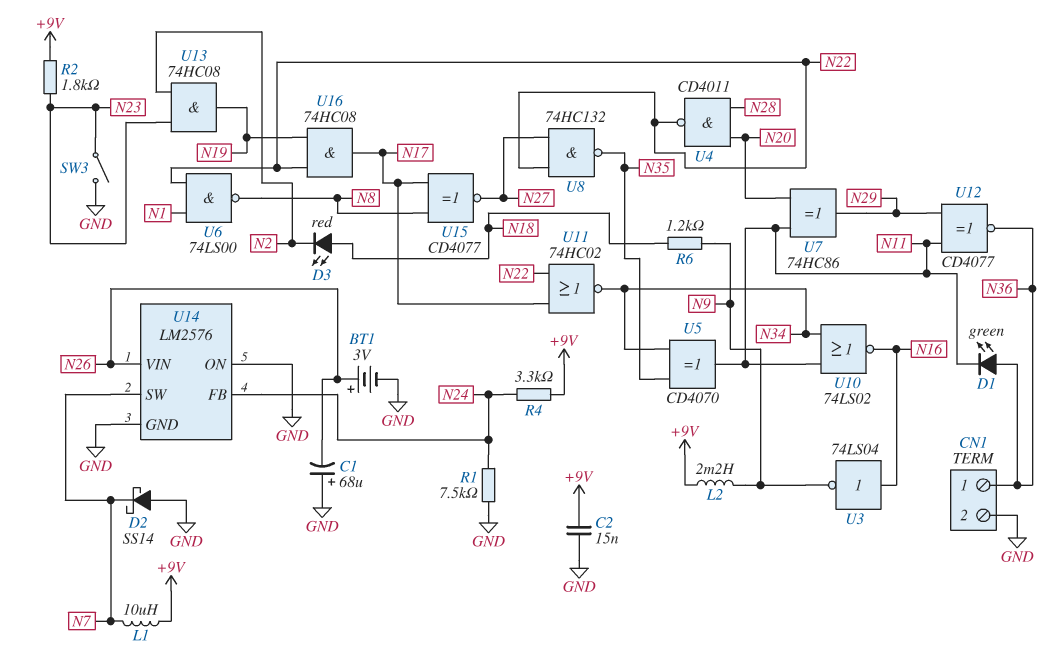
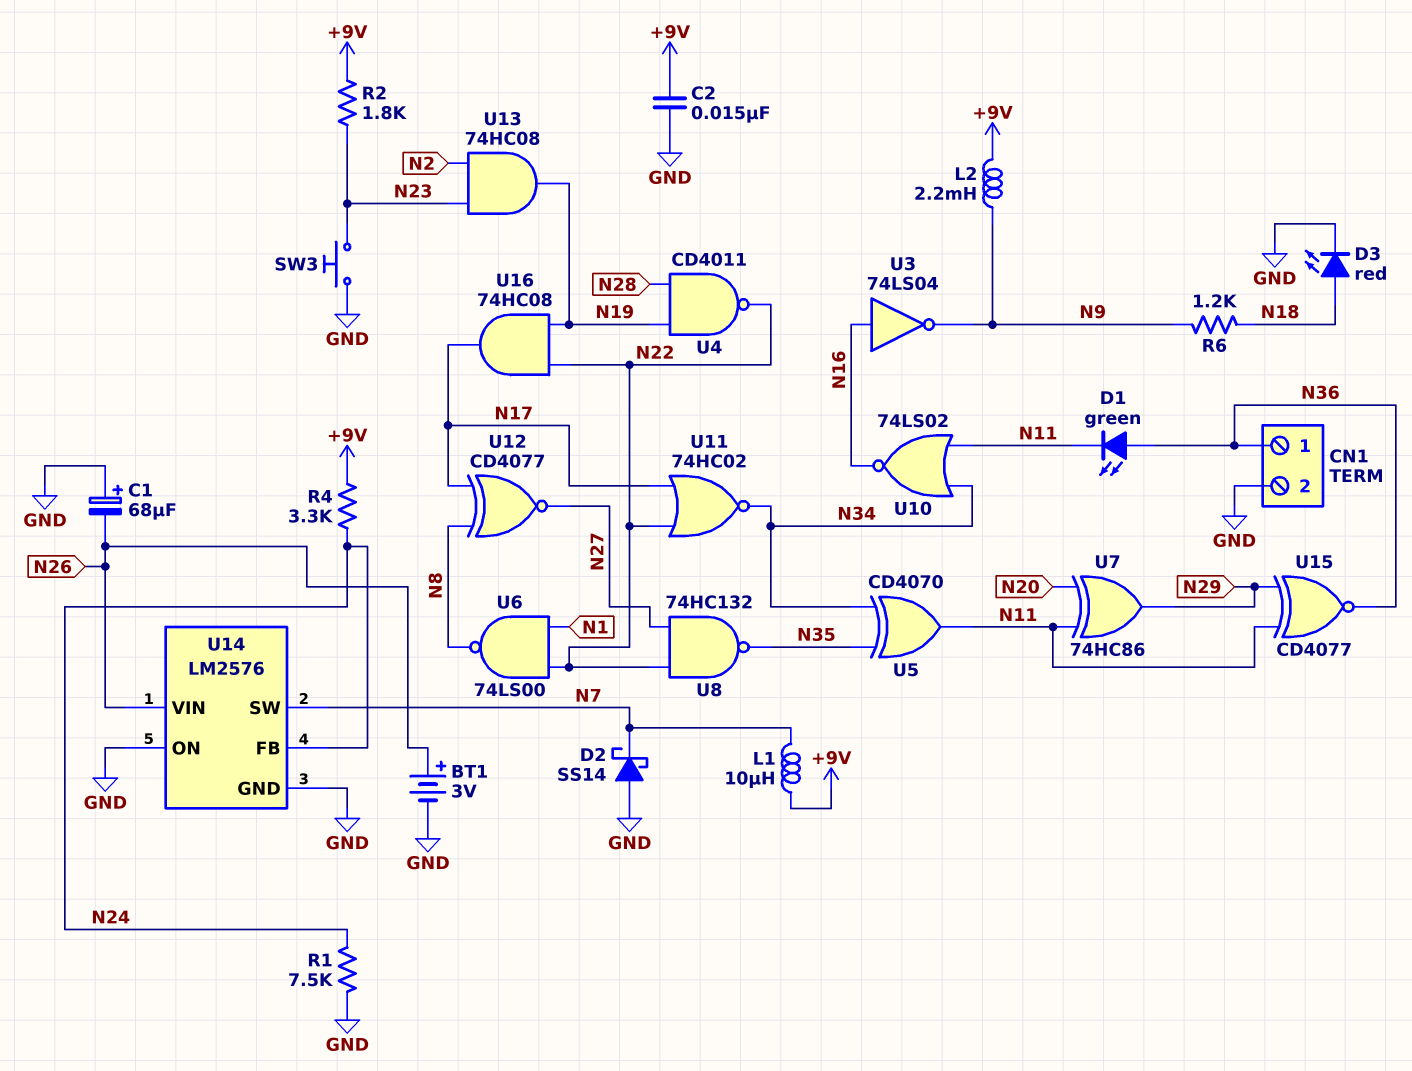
D3: LED red (A N18, K N2) -> LED red (A N18, K GND)
SW3: switch (GND, N23) -> button (GND, N23)
U4: NAND CD4011 (in N20, in N28, out N22) -> NAND CD4011 (in N19, in N28, out N22)
U12: XNOR CD4077 (in N11, in N29, out N36) -> XNOR CD4077 (in N8, in N17, out N27)
U15: XNOR CD4077 (in N8, in N17, out N27) -> XNOR CD4077 (in N11, in N29, out N36)

